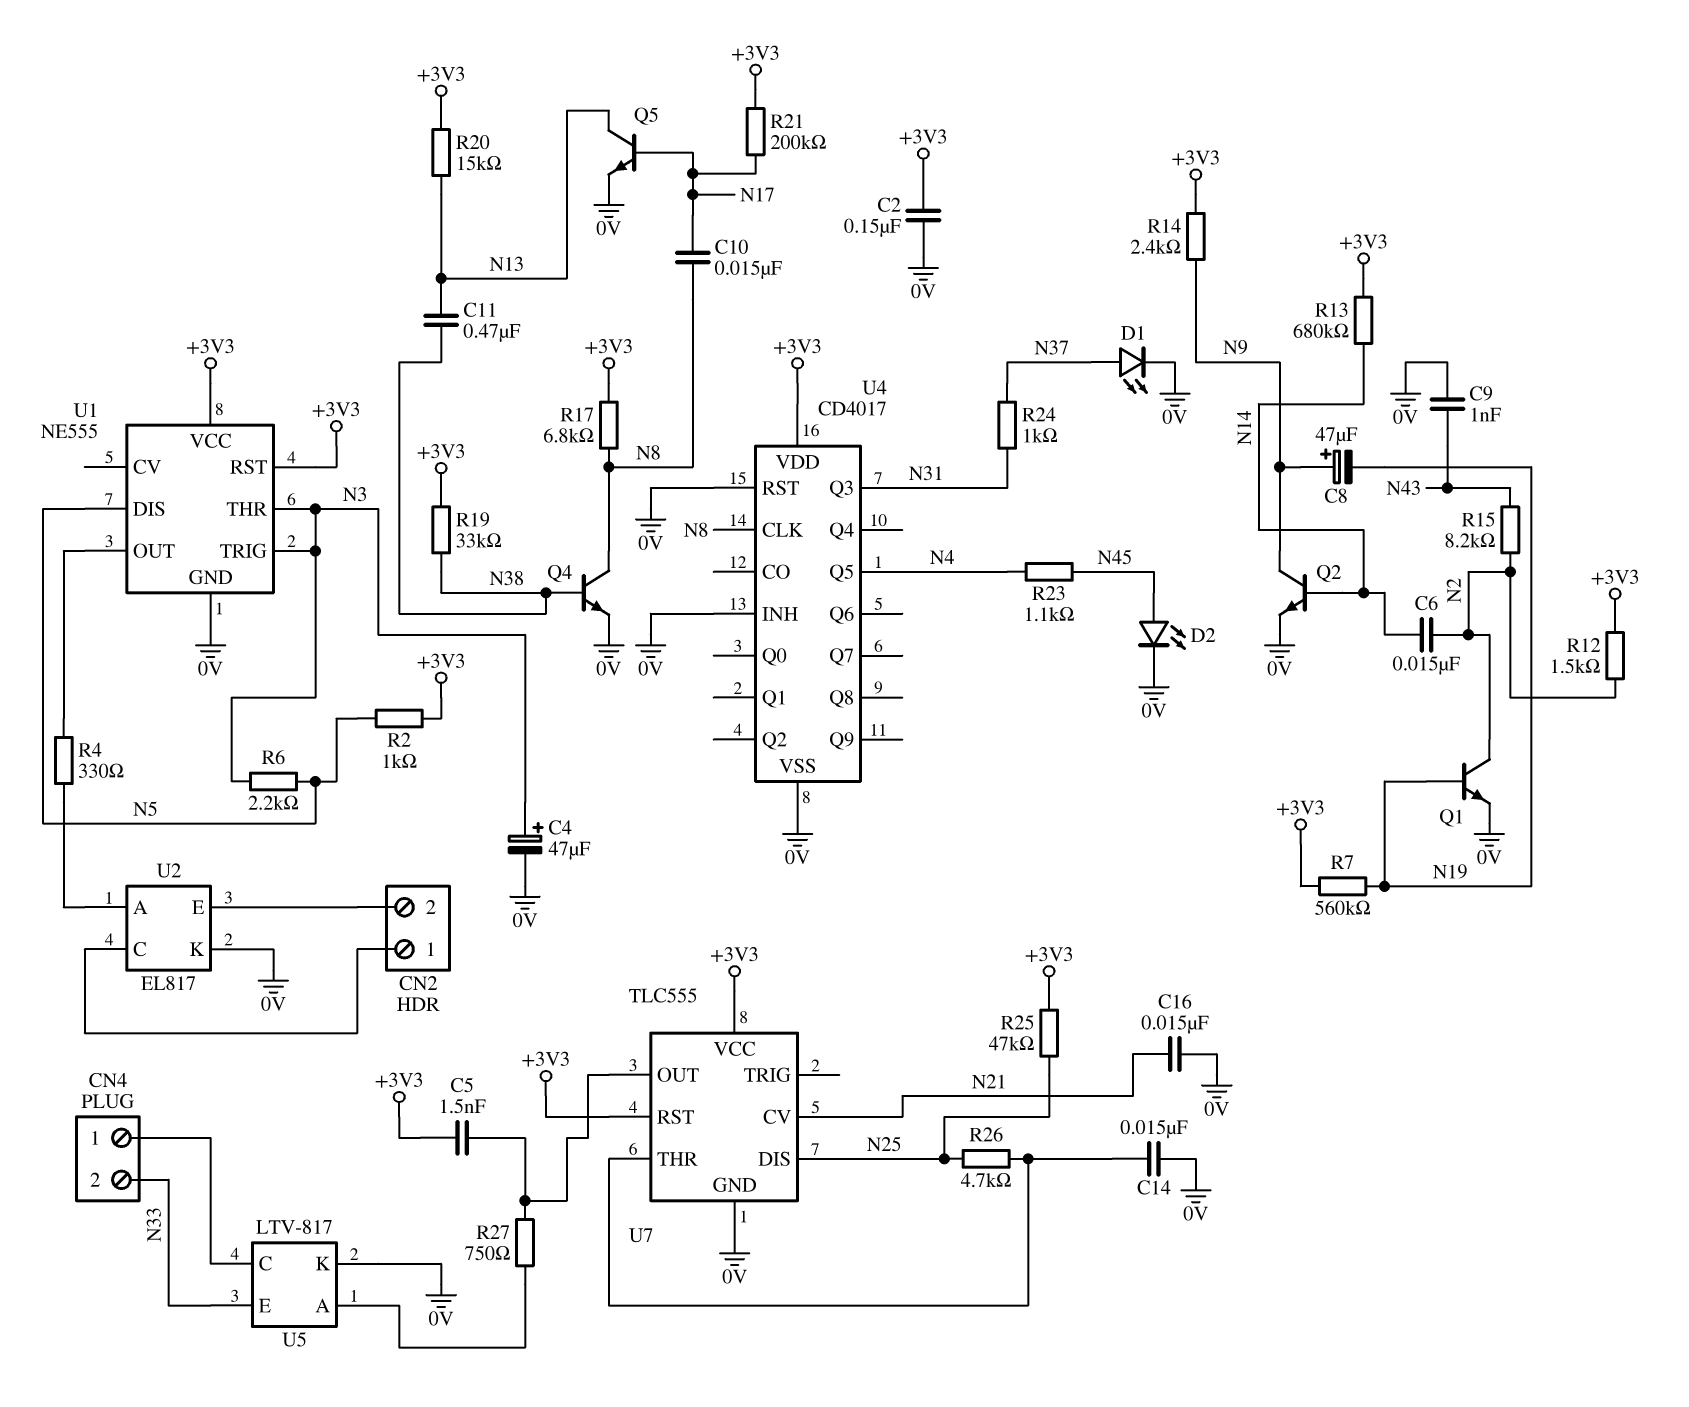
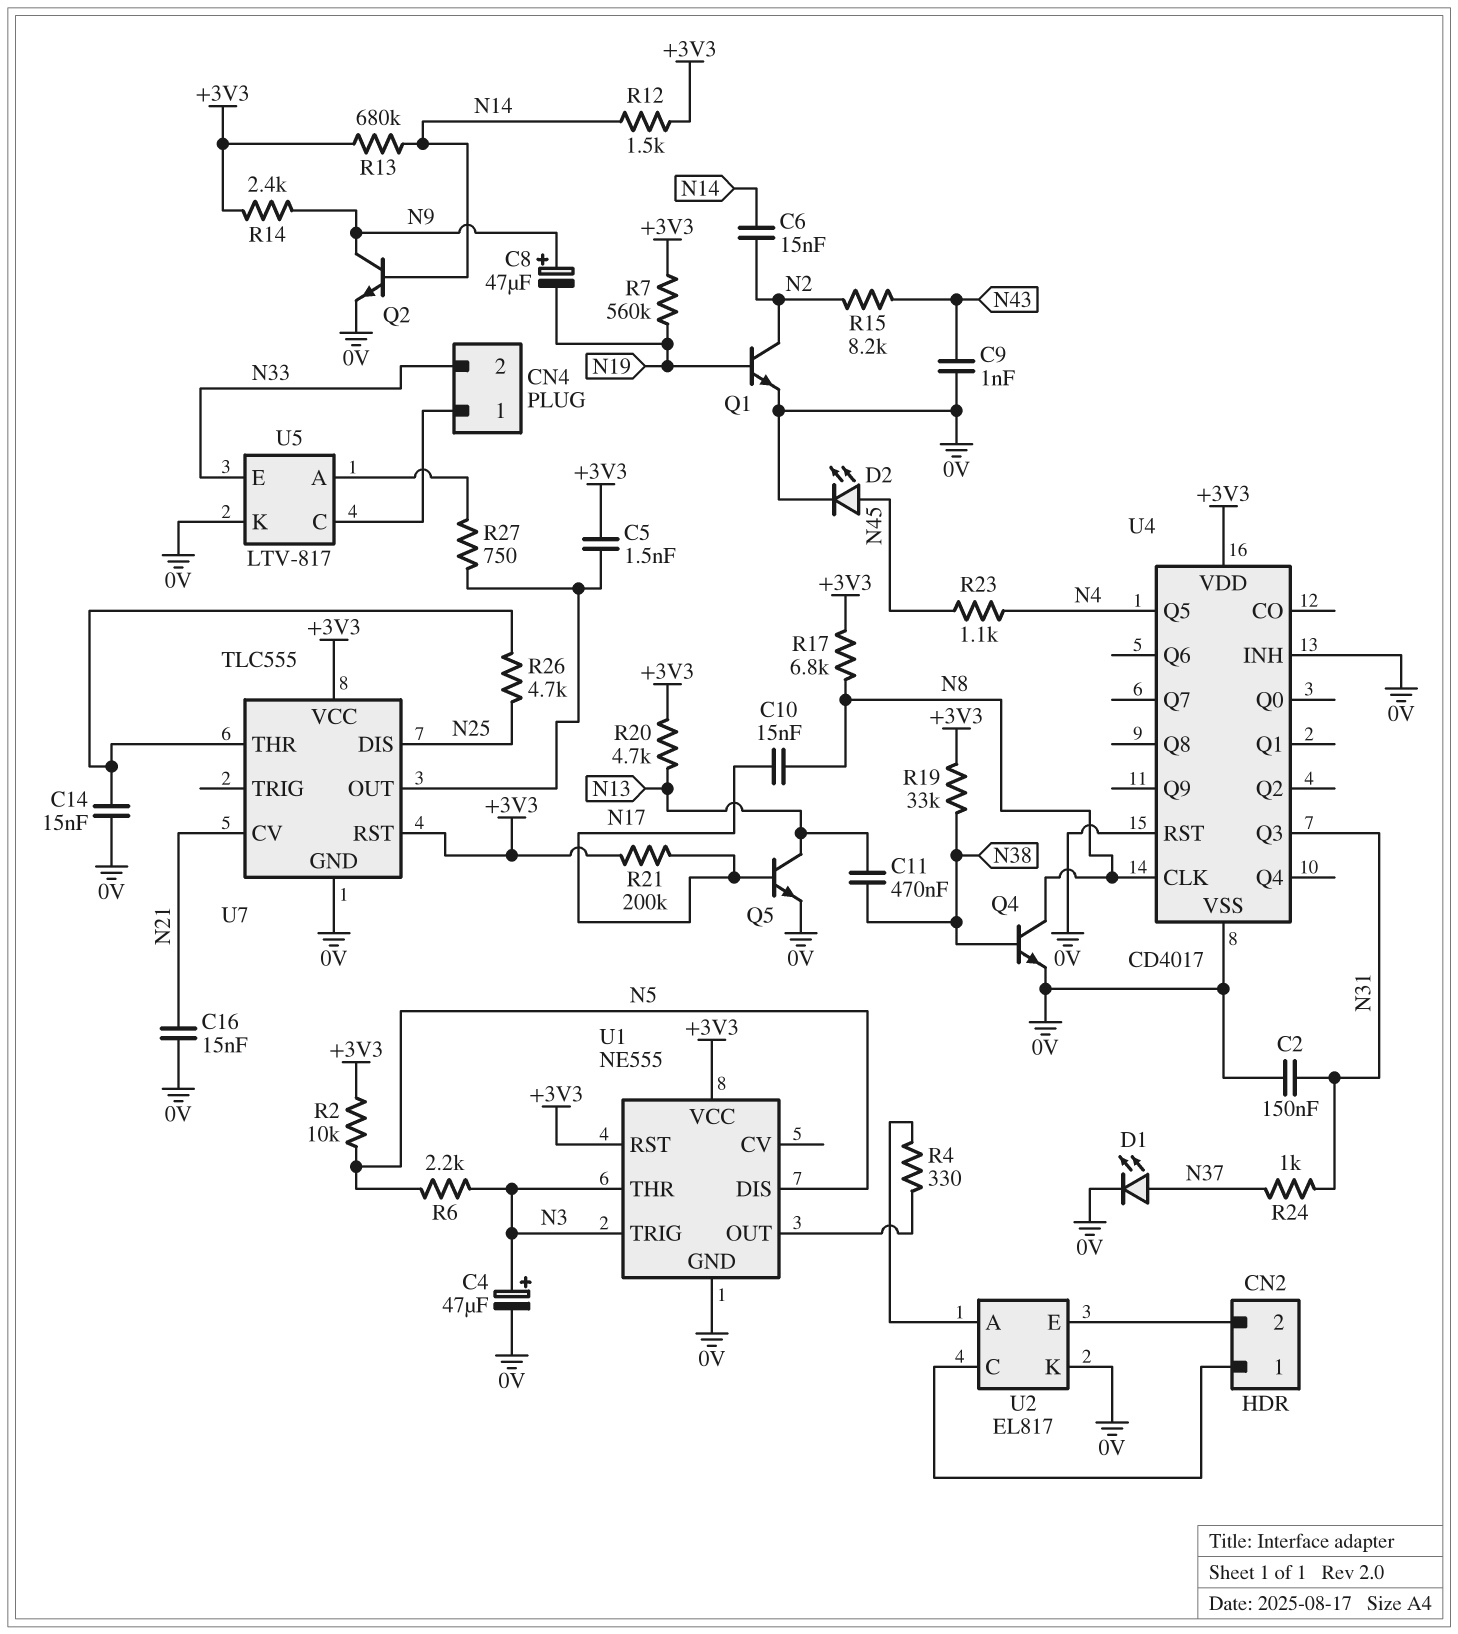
C2: 150nF (+3V3, 0V) -> 150nF (0V, N31)
R2: 1k (+3V3, N5) -> 10k (+3V3, N5)
R12: 1.5k (+3V3, N2) -> 1.5k (+3V3, N14)
R20: 15k (+3V3, N13) -> 4.7k (+3V3, N13)
R25: 47k (+3V3, N25) -> none

